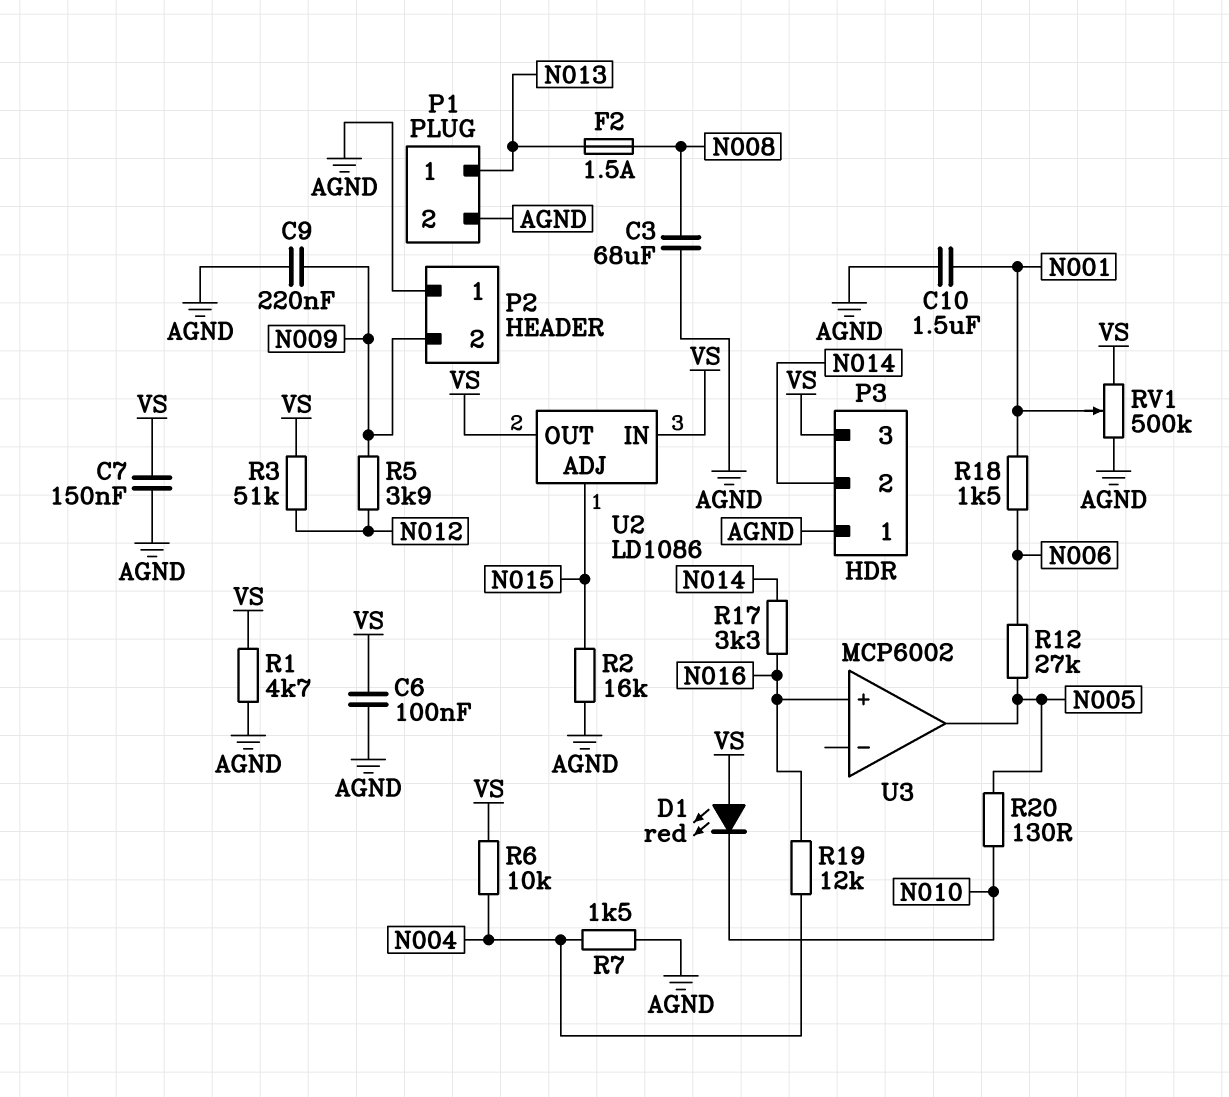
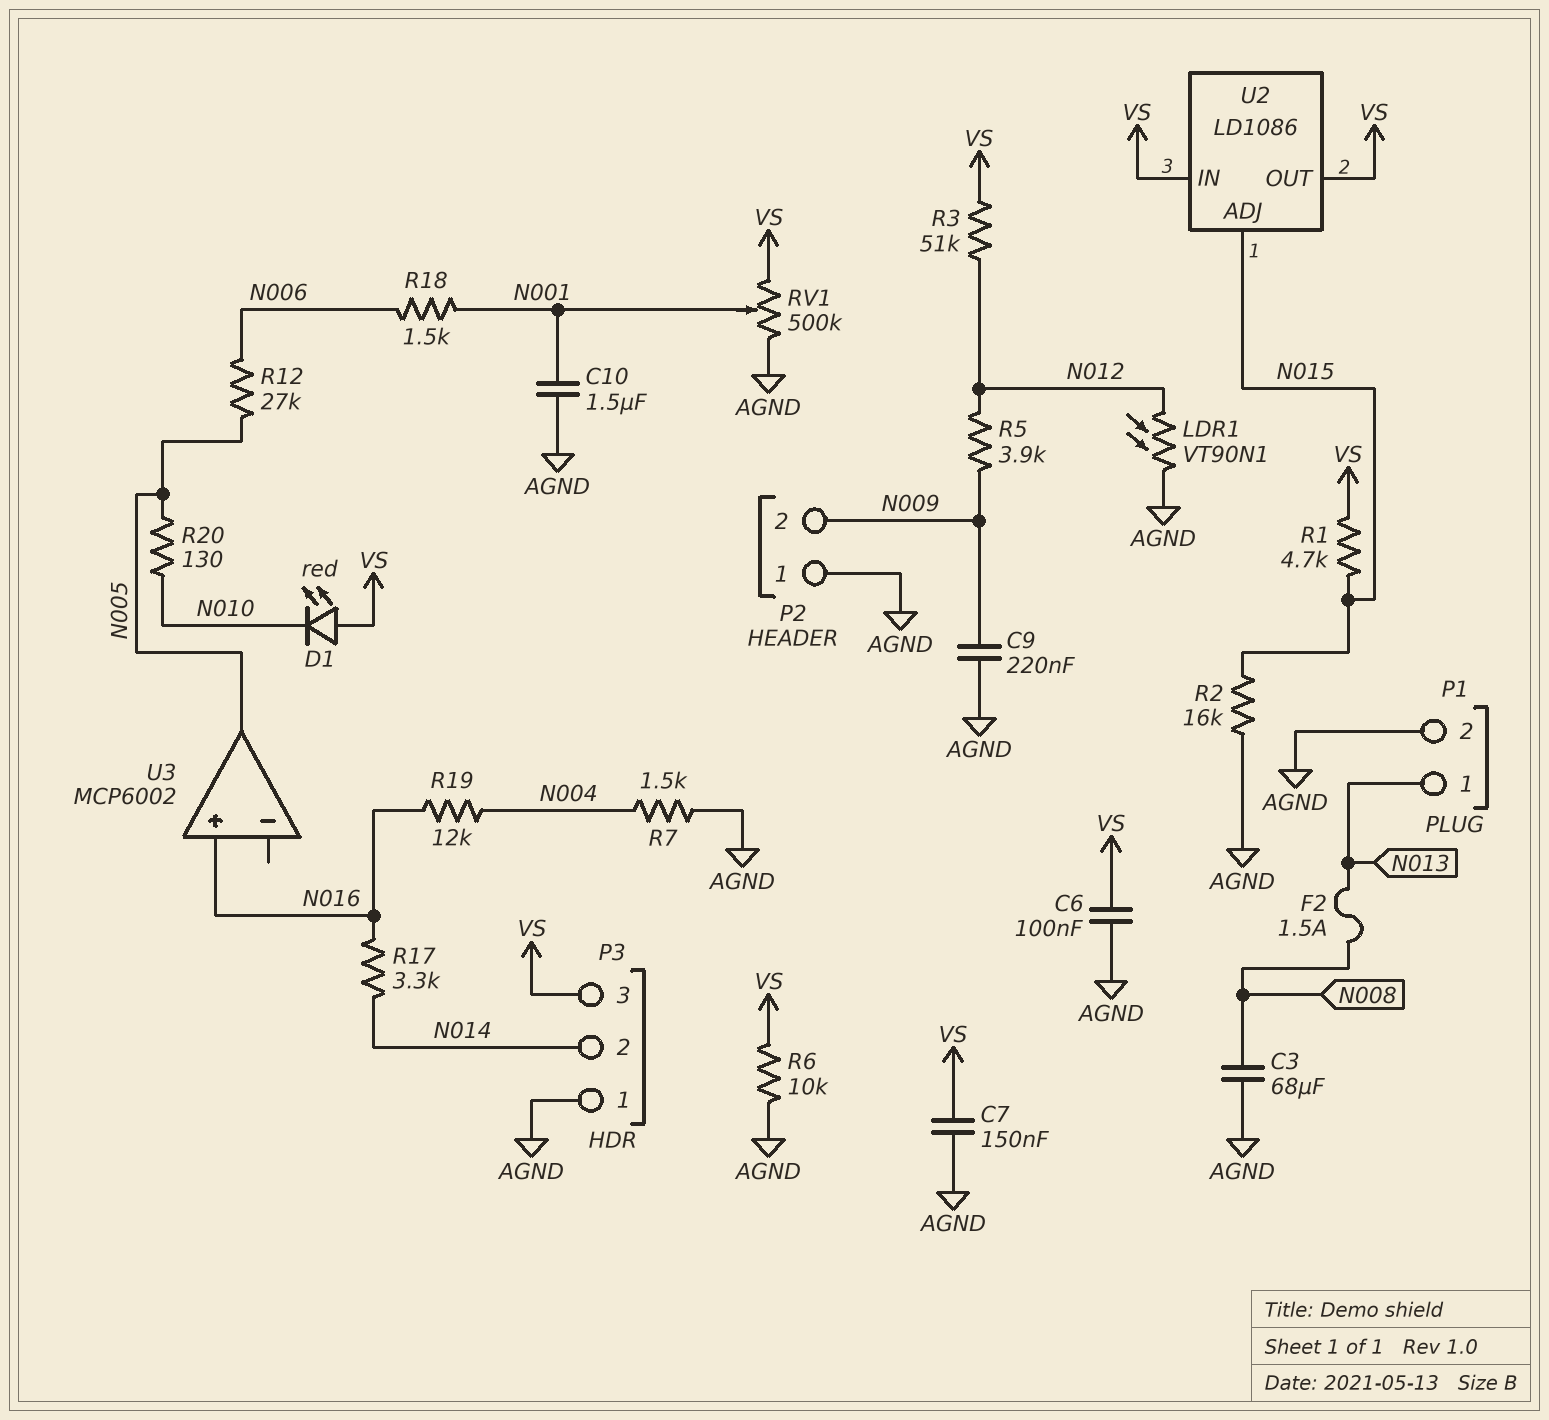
LDR1: none -> VT90N1 (AGND, N012)
R1: 4.7k (AGND, VS) -> 4.7k (N015, VS)
R6: 10k (N004, VS) -> 10k (AGND, VS)

